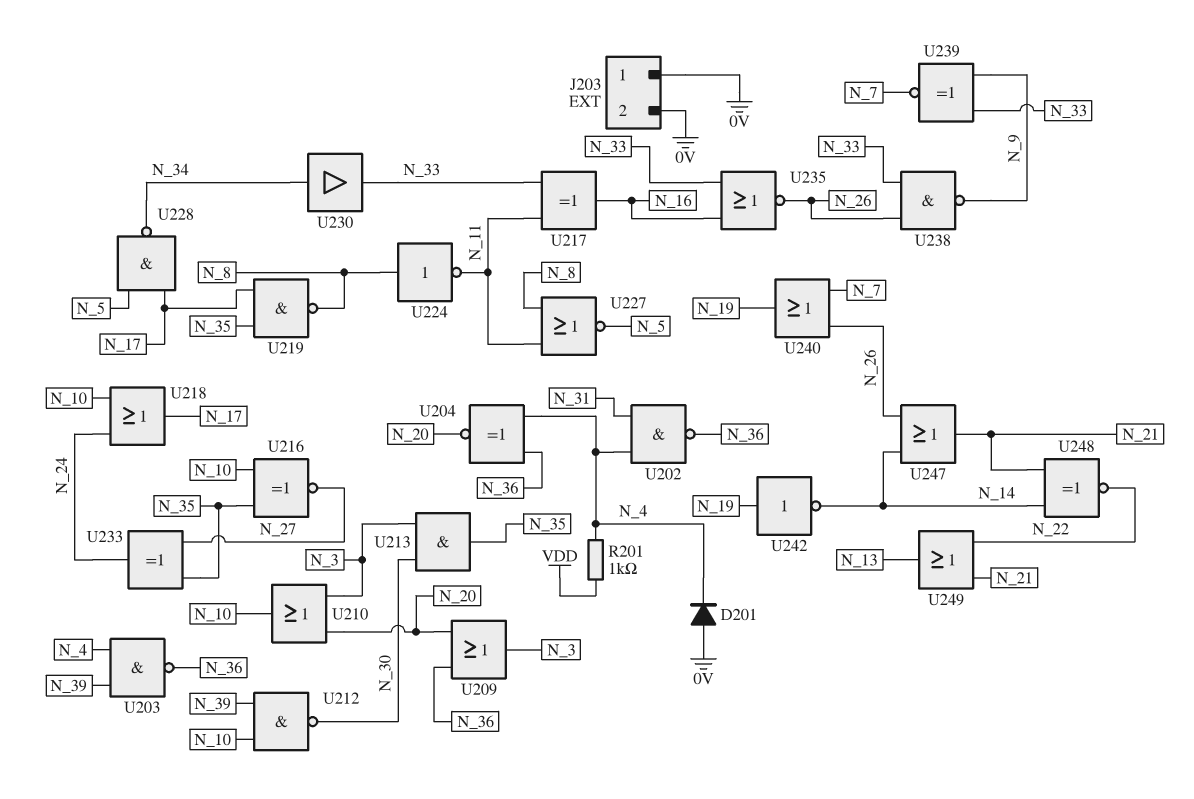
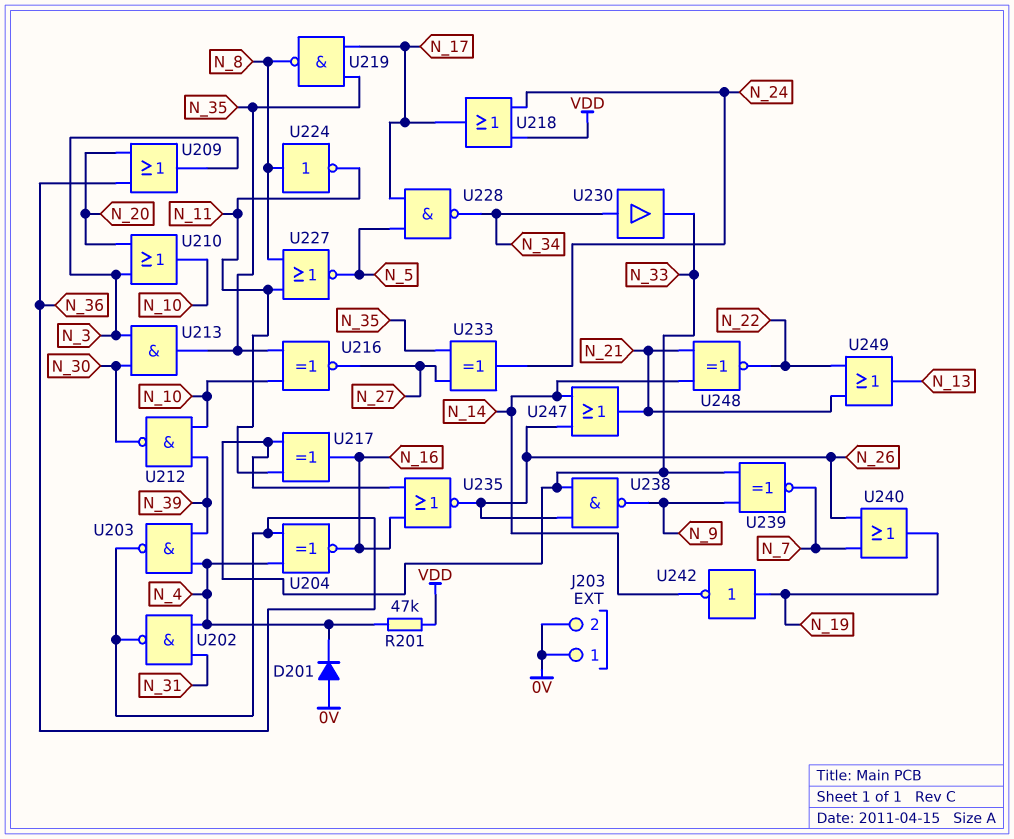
R201: 1k (N_4, VDD) -> 47k (N_4, VDD)
U204: XNOR (in N_4, in N_36, out N_20) -> XNOR (in N_4, in N_36, out N_16)
U218: OR (in N_10, in N_24, out N_17) -> OR (in N_24, in VDD, out N_17)

